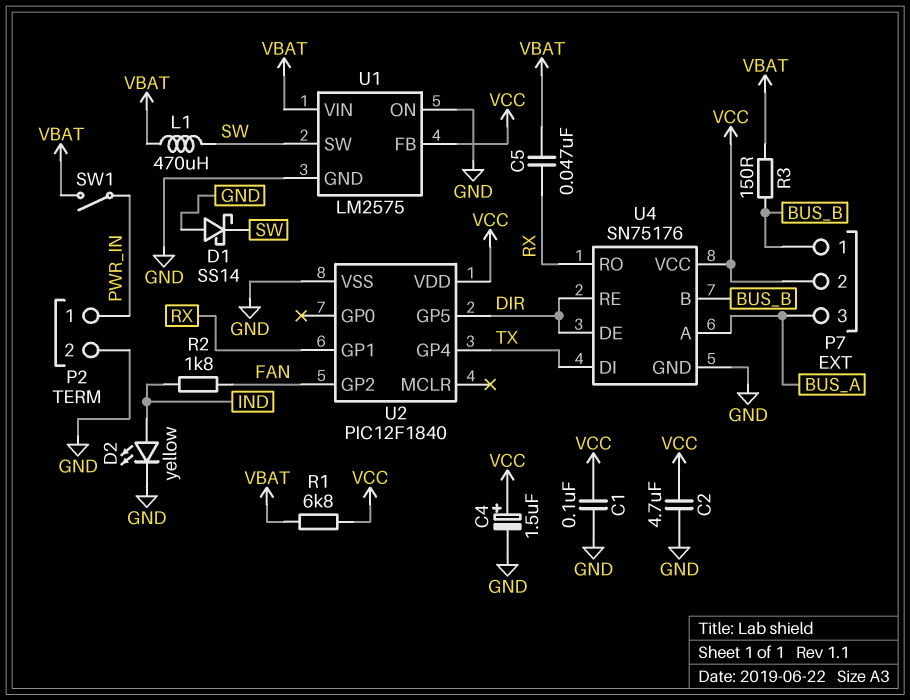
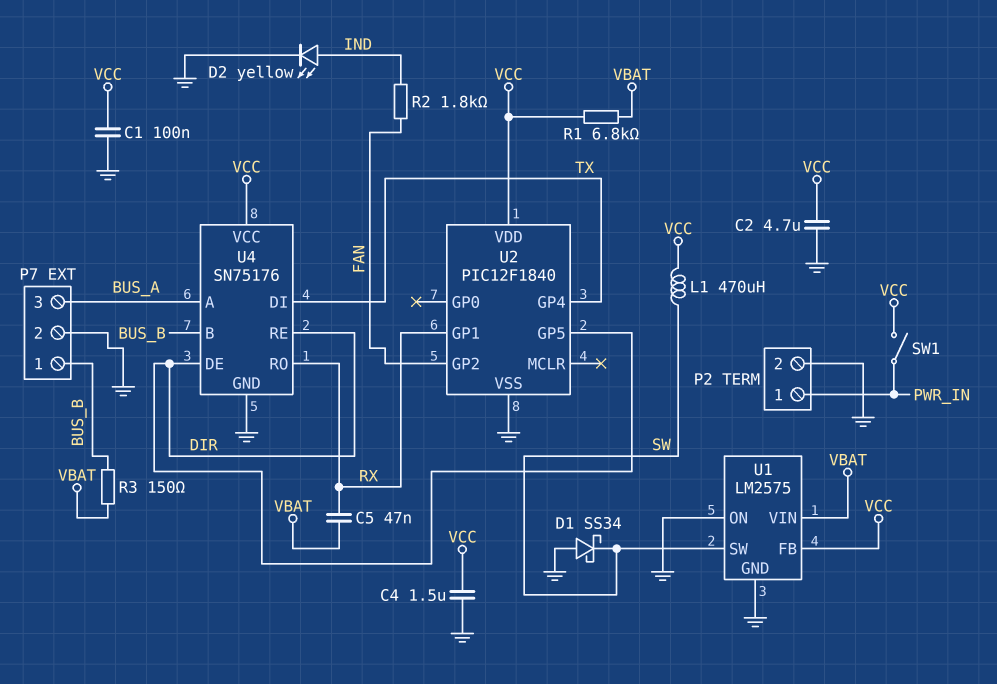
C4: 1.5uF (plus VCC, minus GND) -> 1.5uF (GND, VCC)
D1: schottky SS14 (A GND, K SW) -> schottky SS34 (A GND, K SW)
L1: 470uH (SW, VBAT) -> 470uH (SW, VCC)
P7 pin 2: VCC -> GND
SW1: switch (PWR_IN, VBAT) -> switch (PWR_IN, VCC)

